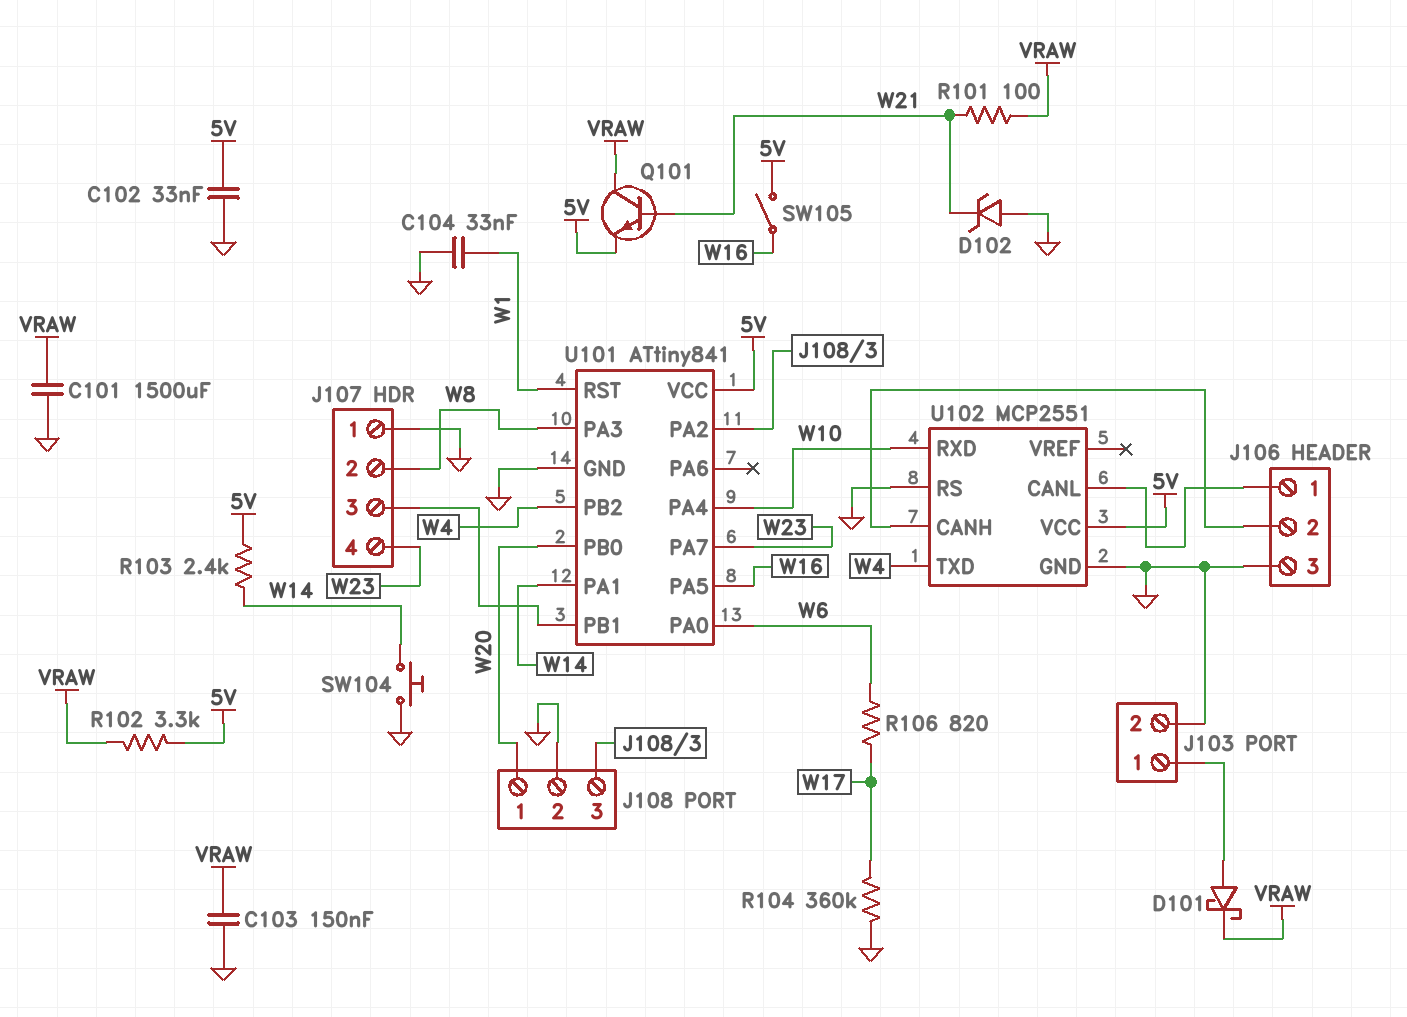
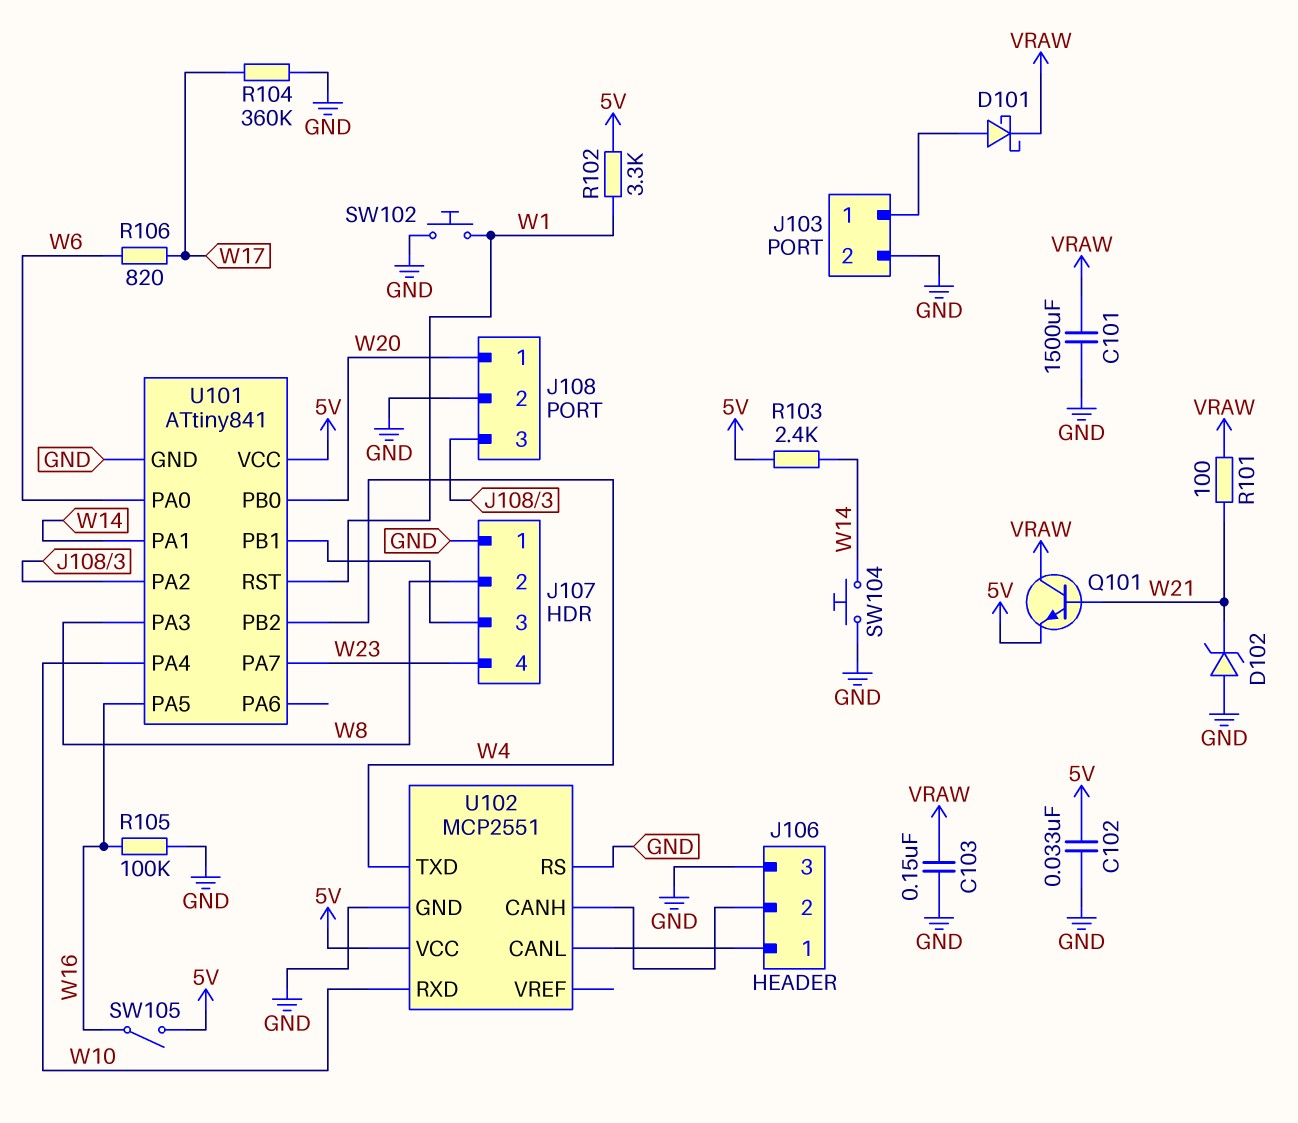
C104: 33nF (GND, W1) -> none
R102: 3.3k (5V, VRAW) -> 3.3k (5V, W1)
R105: none -> 100k (GND, W16)
SW102: none -> button (GND, W1)

